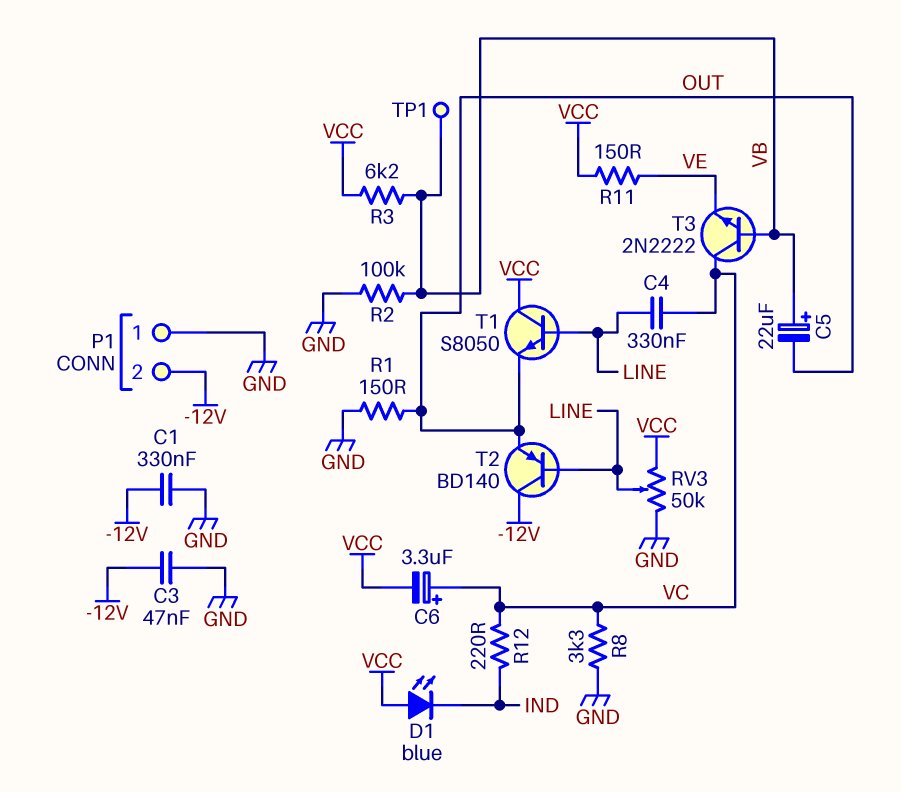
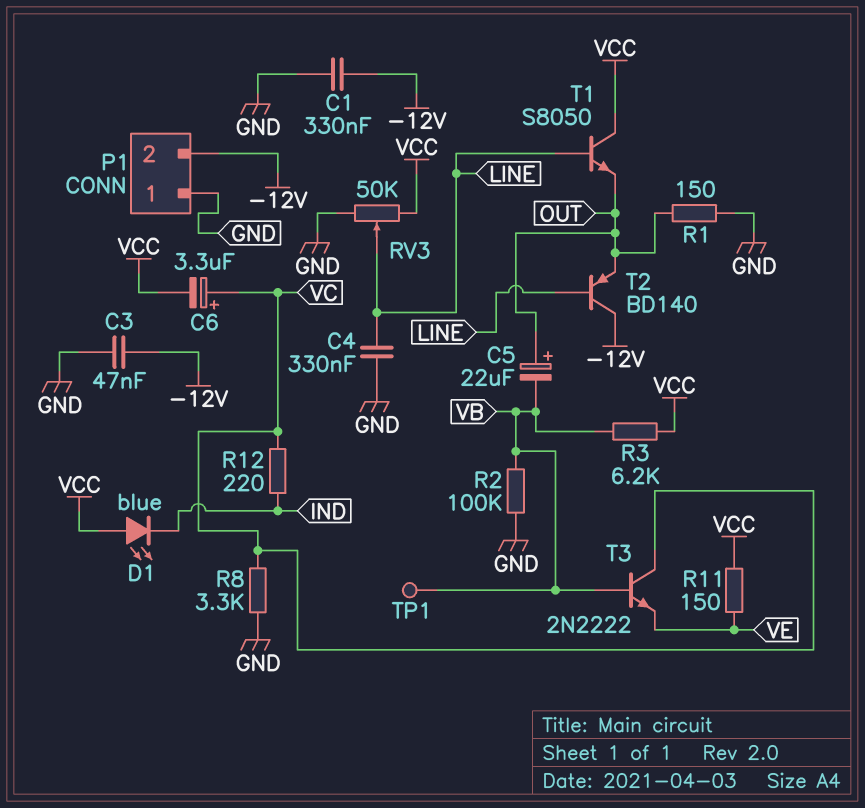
C4: 330nF (LINE, VC) -> 330nF (GND, LINE)
C5: 22uF (plus VB, minus OUT) -> 22uF (plus OUT, minus VB)

